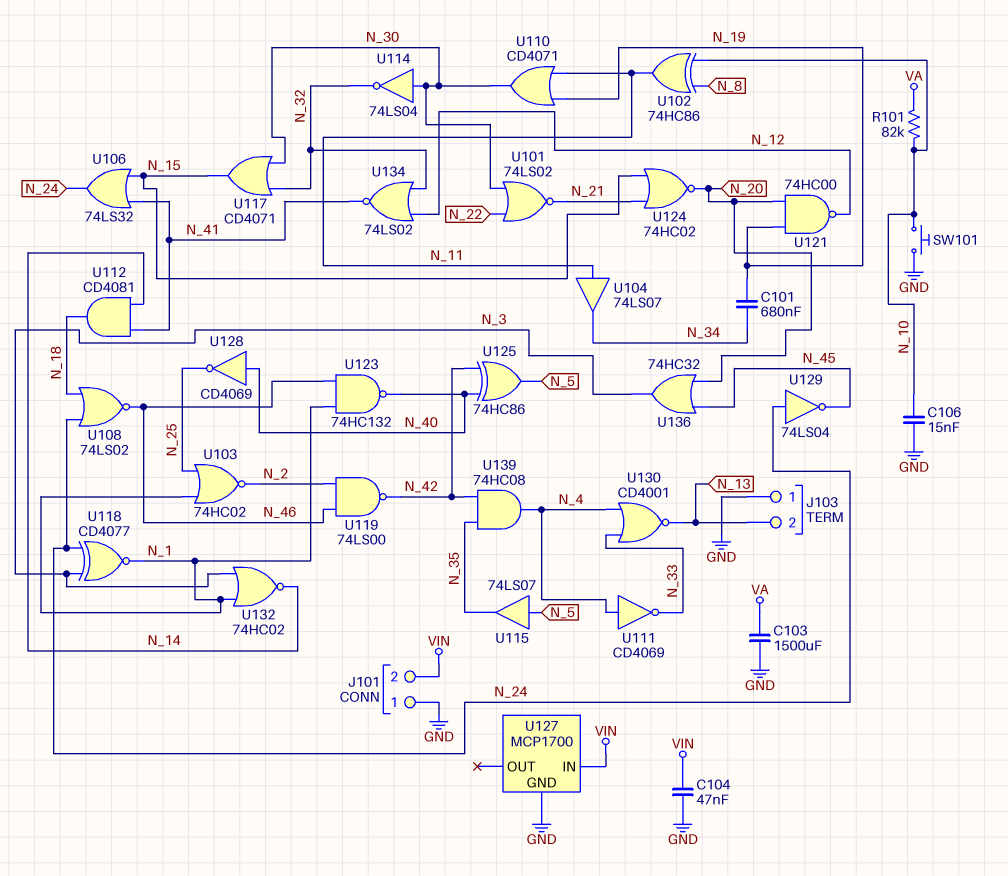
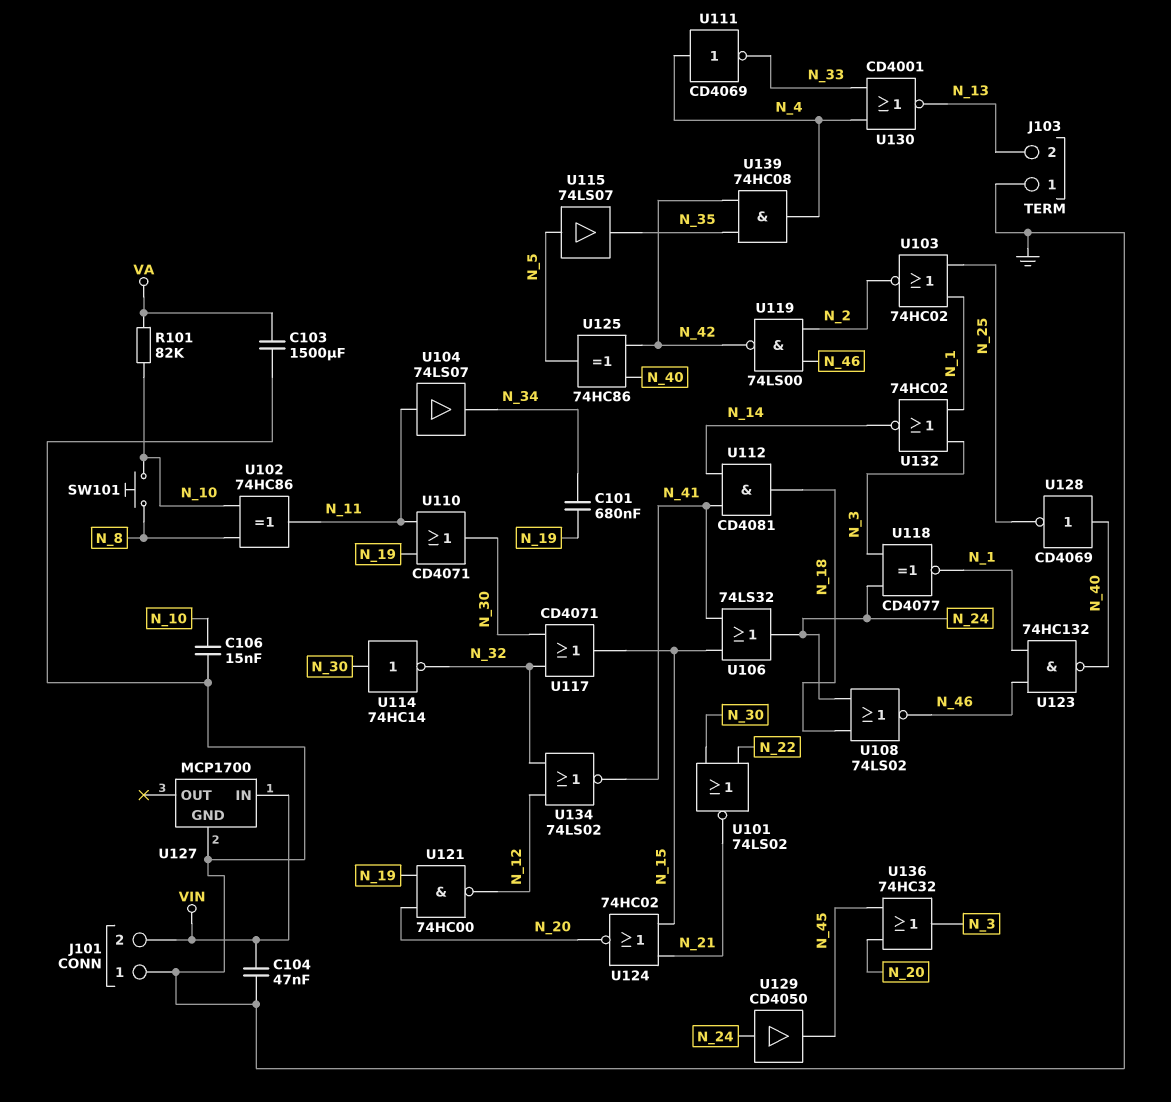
SW101: button (GND, N_10) -> button (N_8, N_10)
U114: NOT 74LS04 (in N_30, out N_32) -> NOT 74HC14 (in N_30, out N_32)
U129: NOT 74LS04 (in N_24, out N_45) -> buffer CD4050 (in N_24, out N_45)

